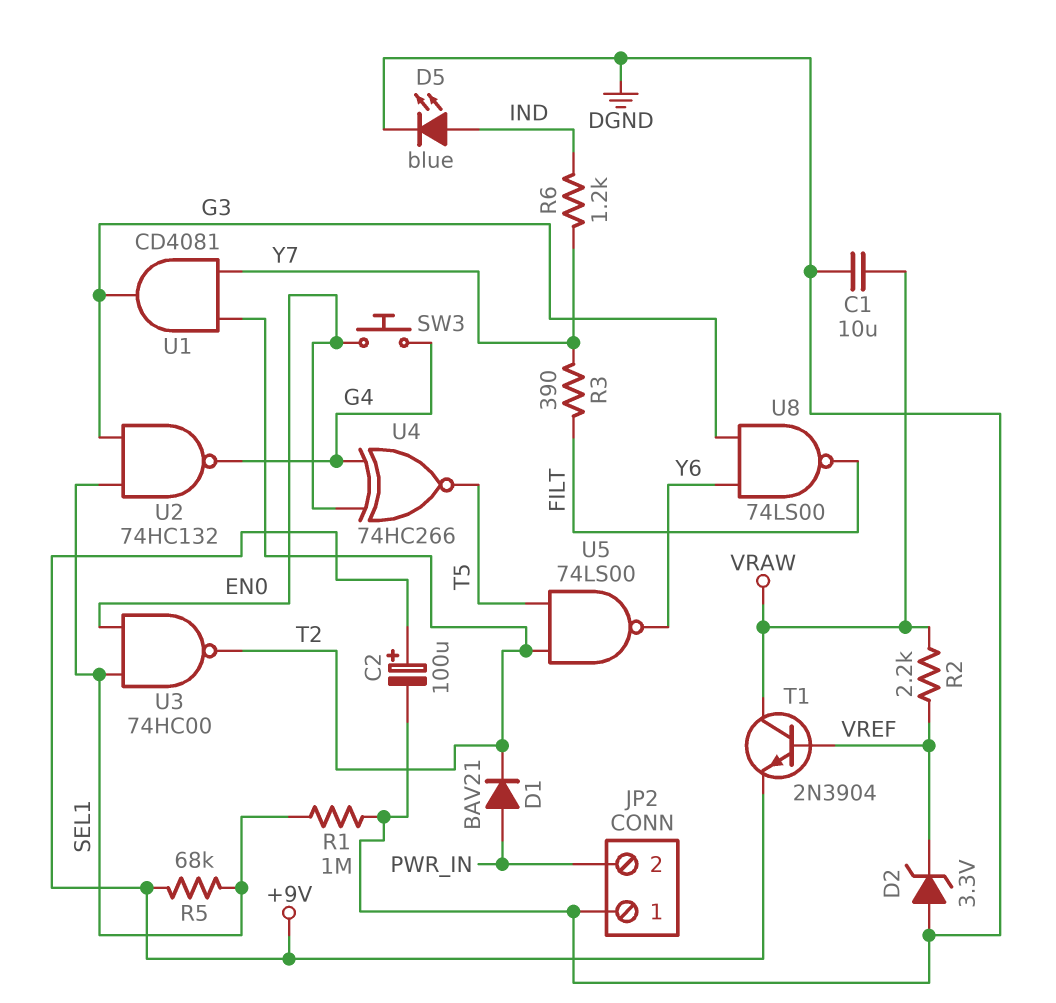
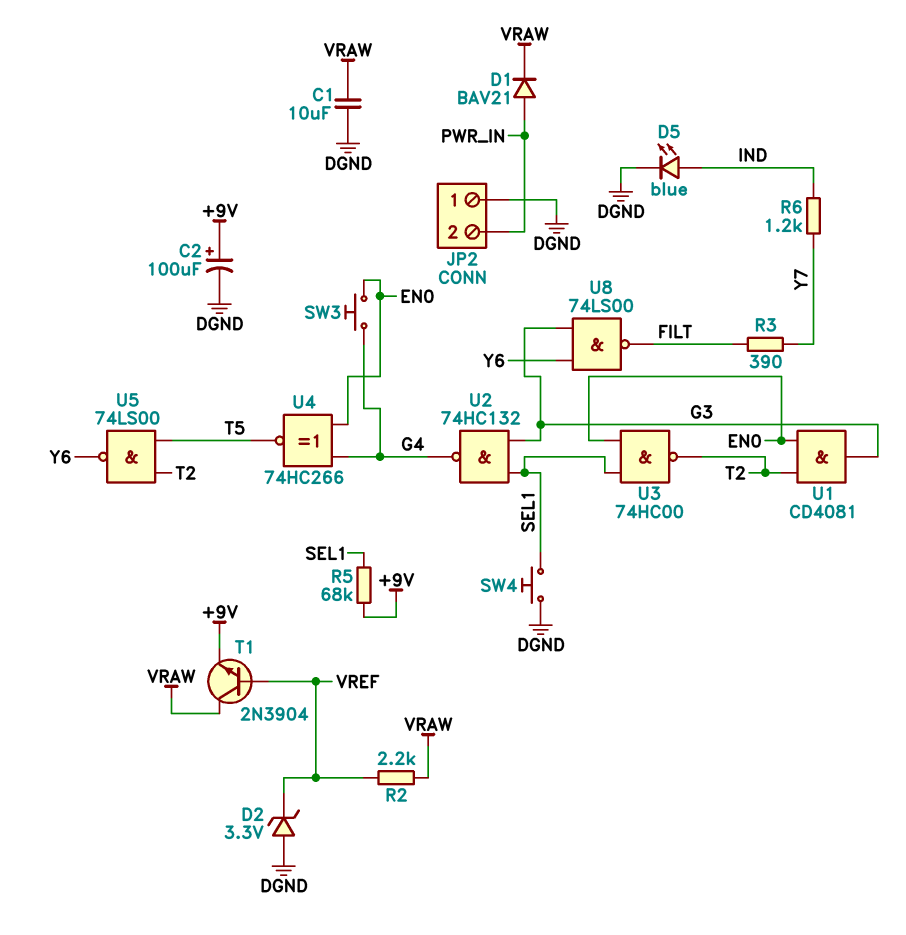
D1: diode BAV21 (A PWR_IN, K T2) -> diode BAV21 (A PWR_IN, K VRAW)
R1: 1M (DGND, SEL1) -> none
SW4: none -> button (DGND, SEL1)
U1: AND CD4081 (in T2, in Y7, out G3) -> AND CD4081 (in EN0, in T2, out G3)

